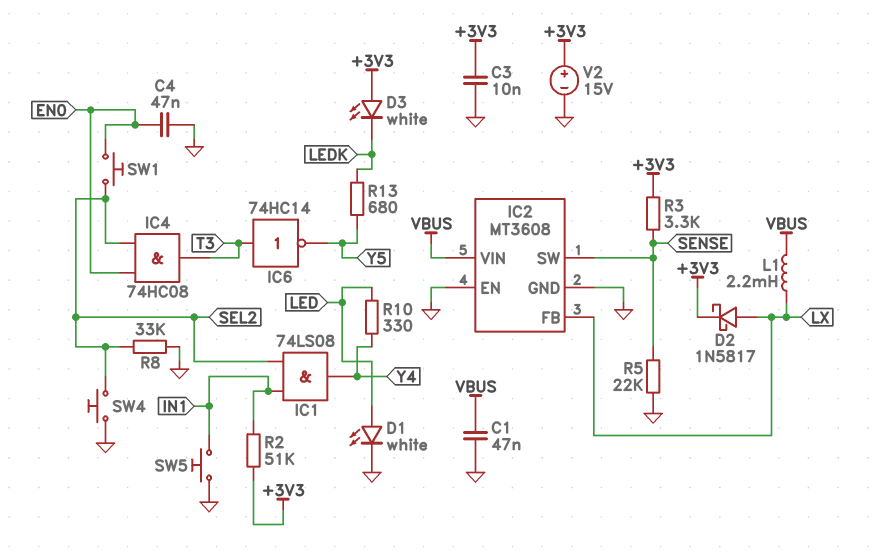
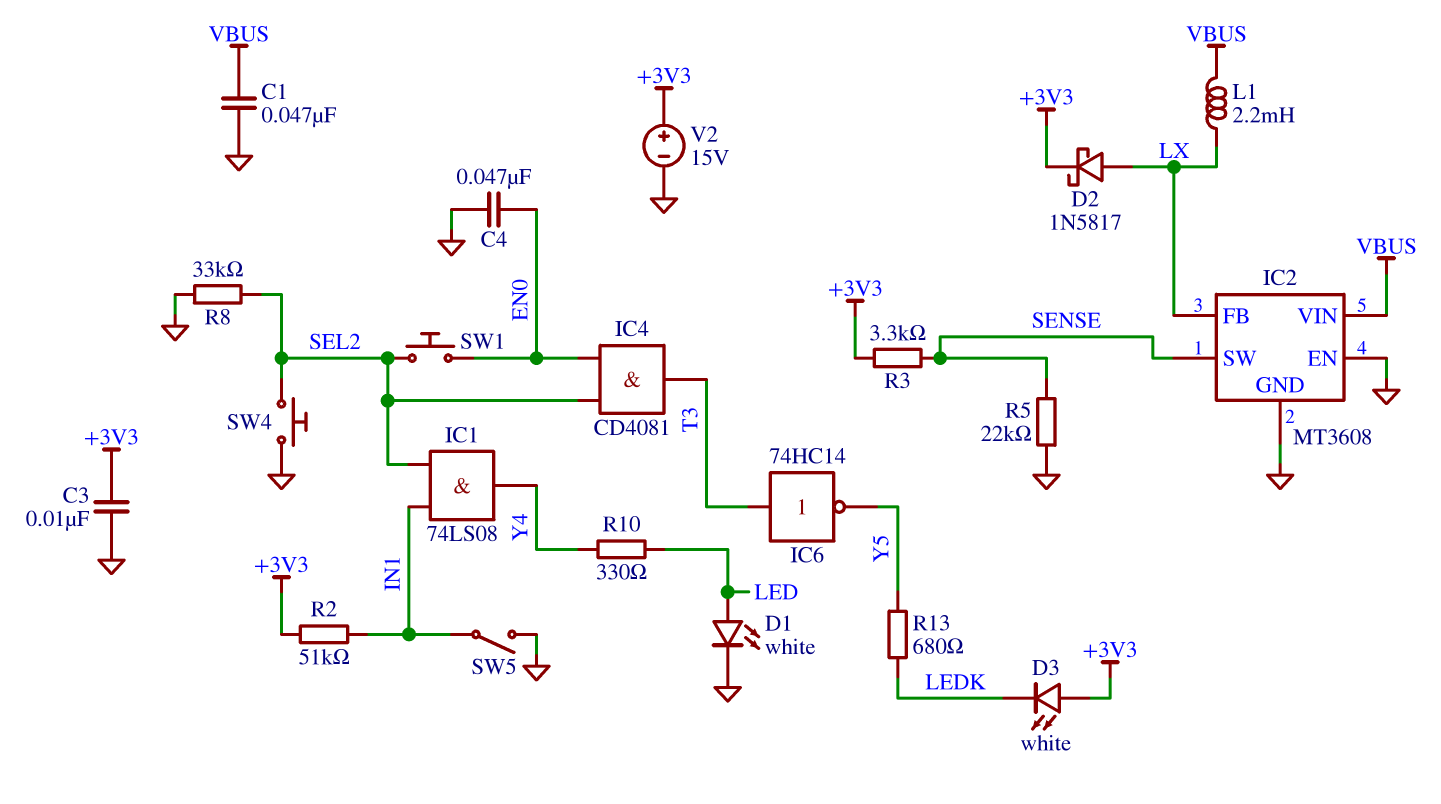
IC4: AND 74HC08 (in EN0, in SEL2, out T3) -> AND CD4081 (in EN0, in SEL2, out T3)
SW5: button (GND, IN1) -> switch (GND, IN1)

